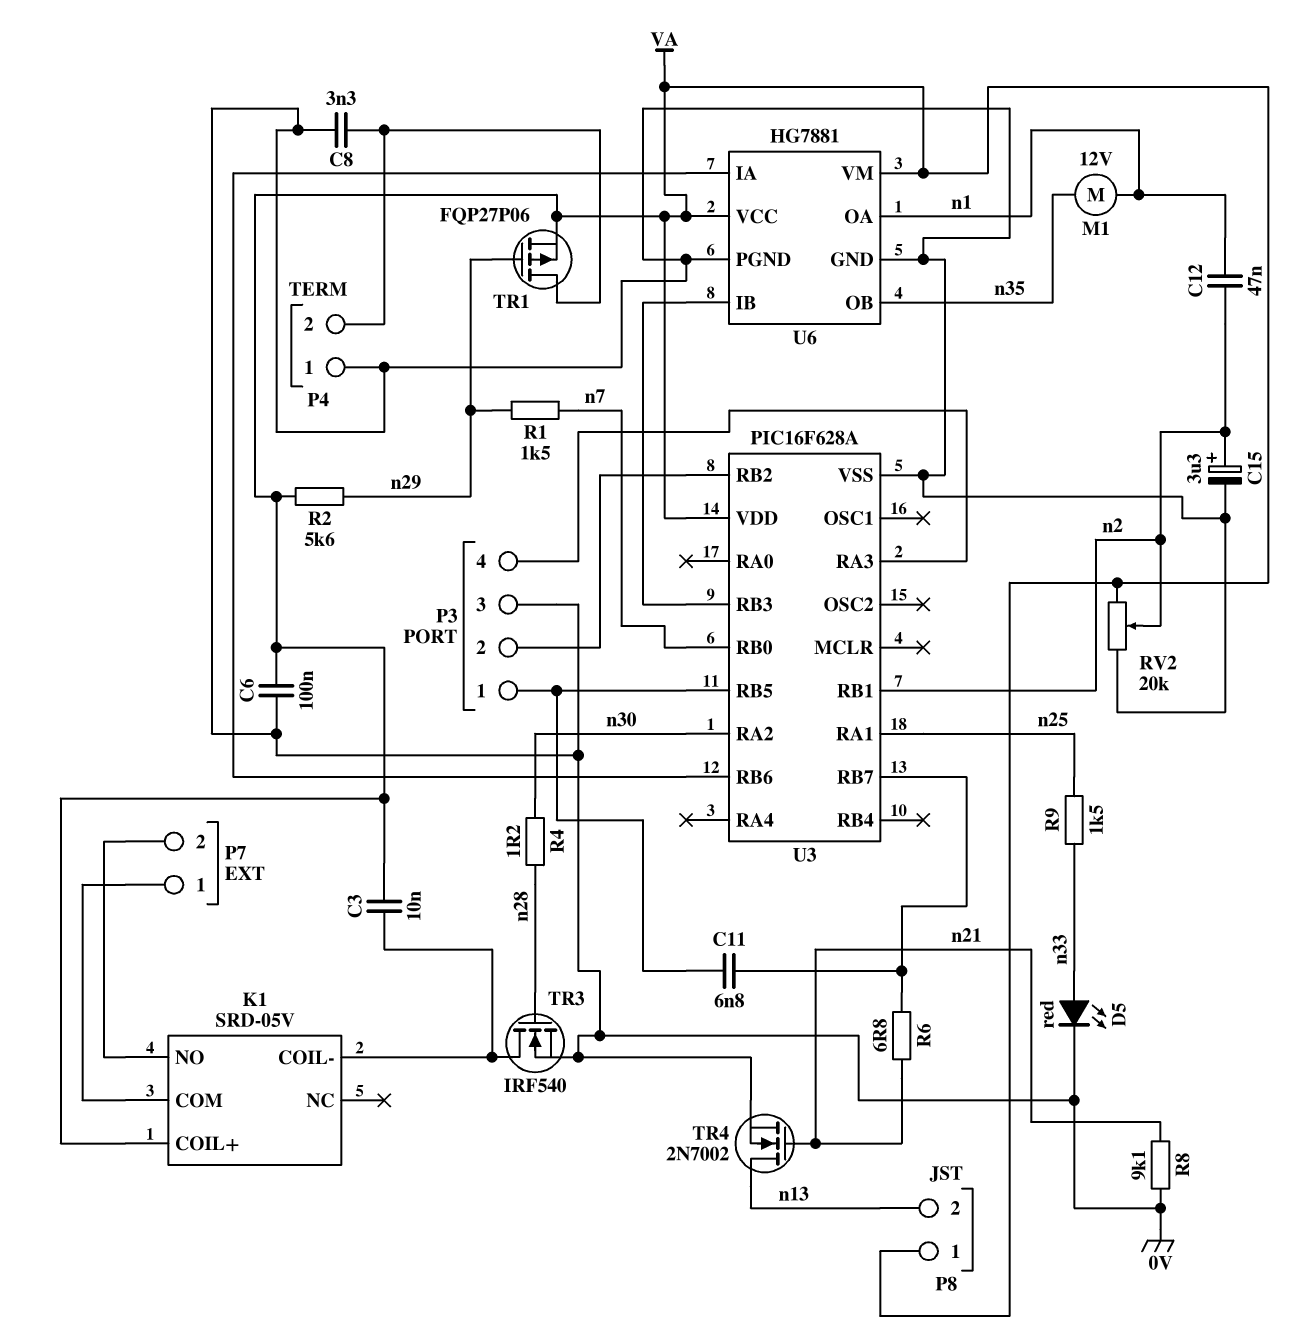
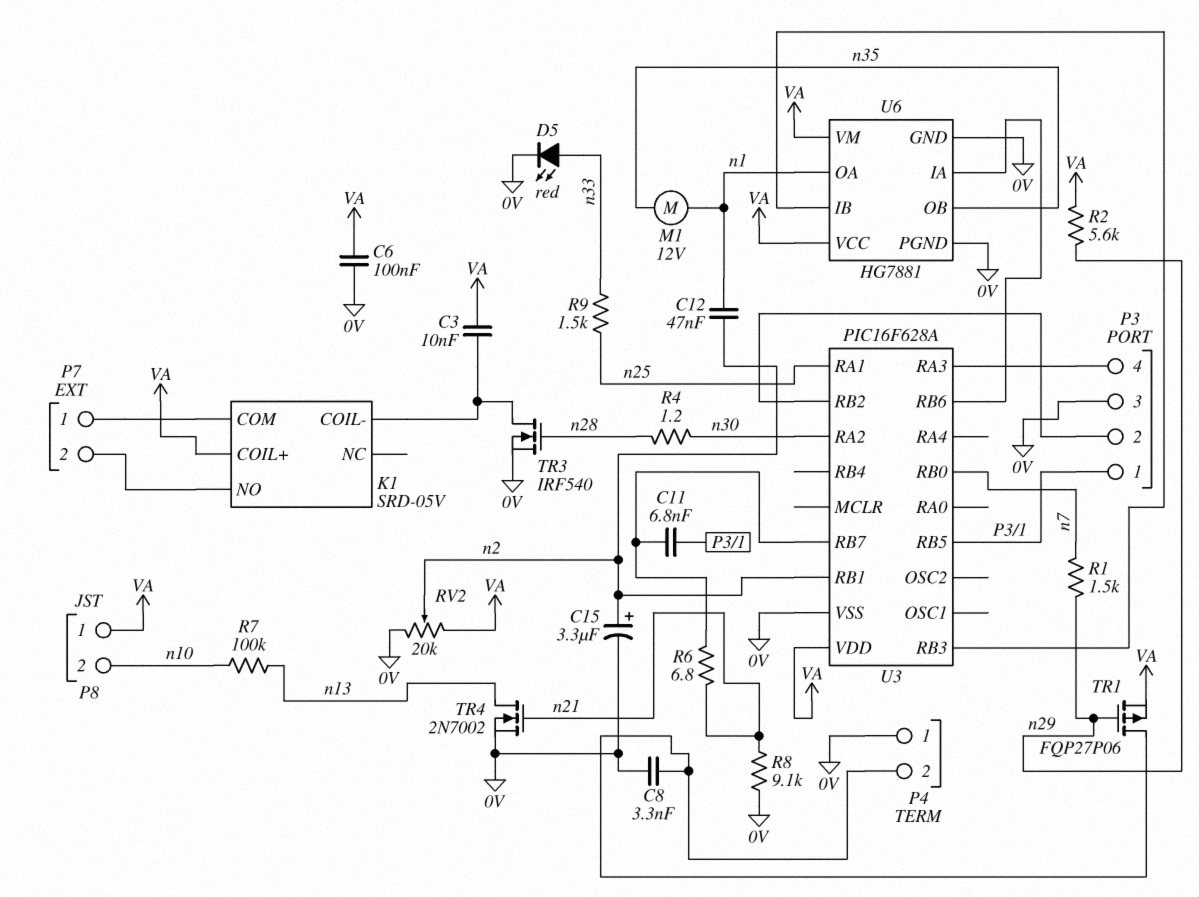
P8 pin 2: n13 -> n10
R7: none -> 100k (n10, n13)

